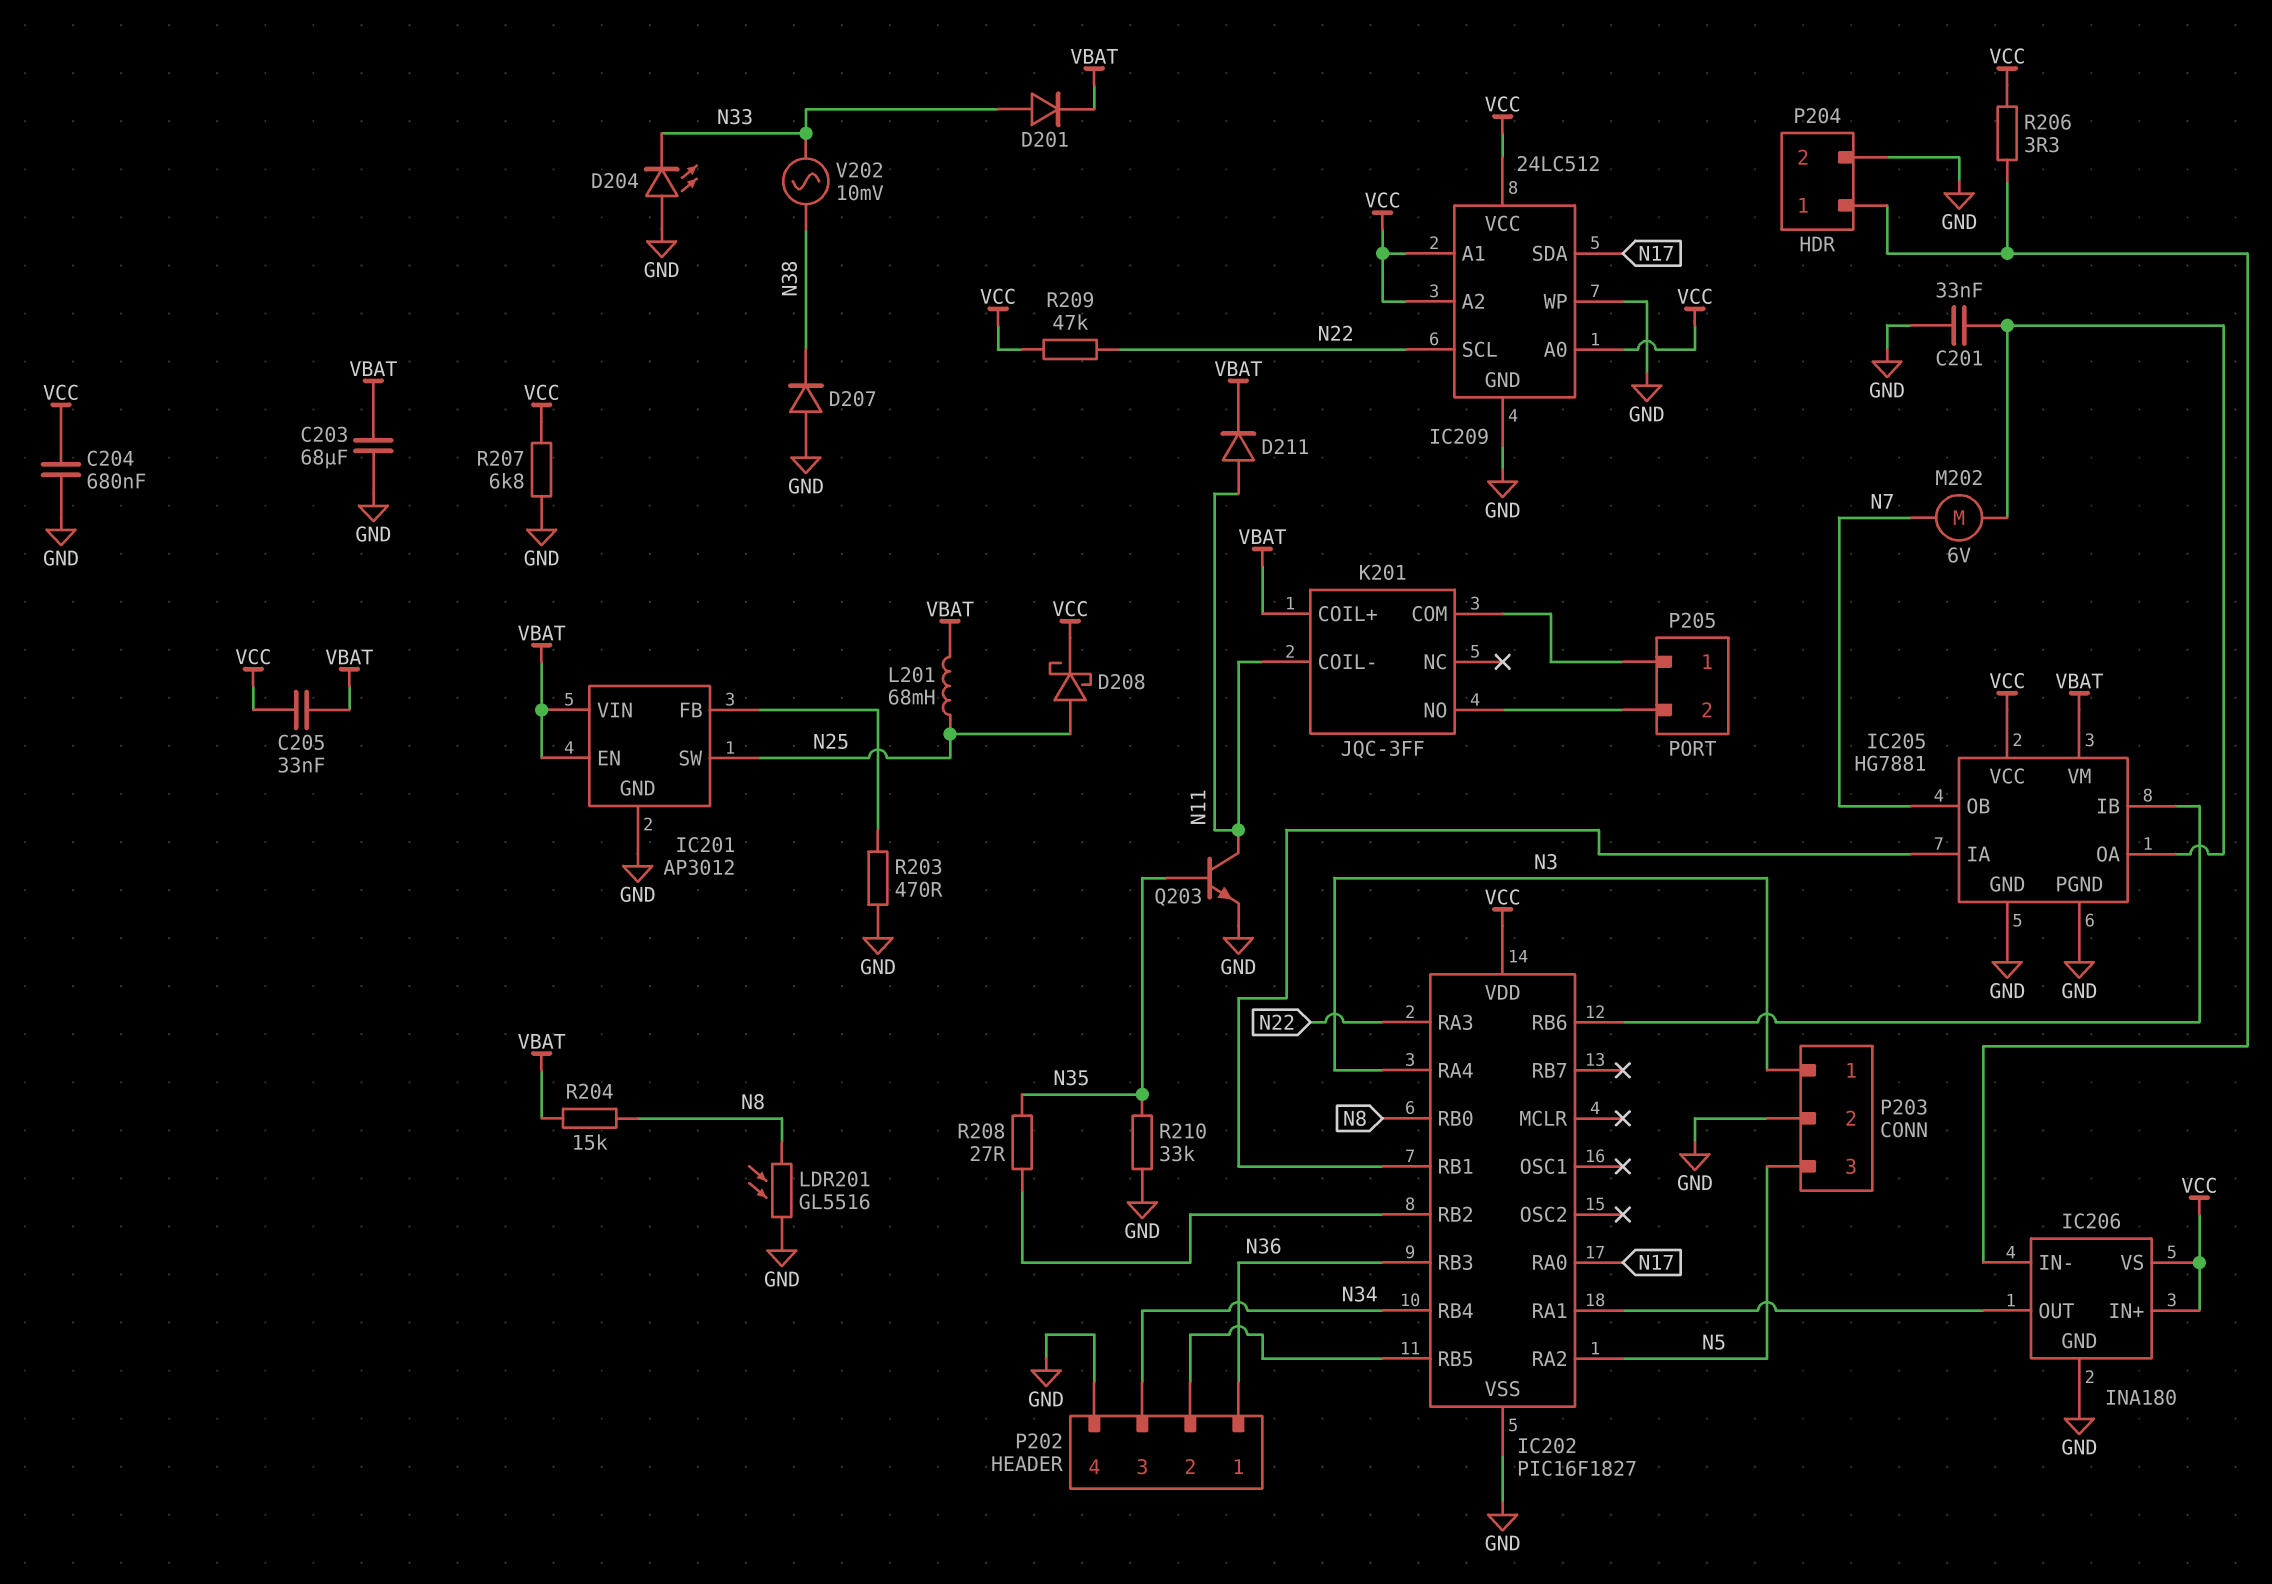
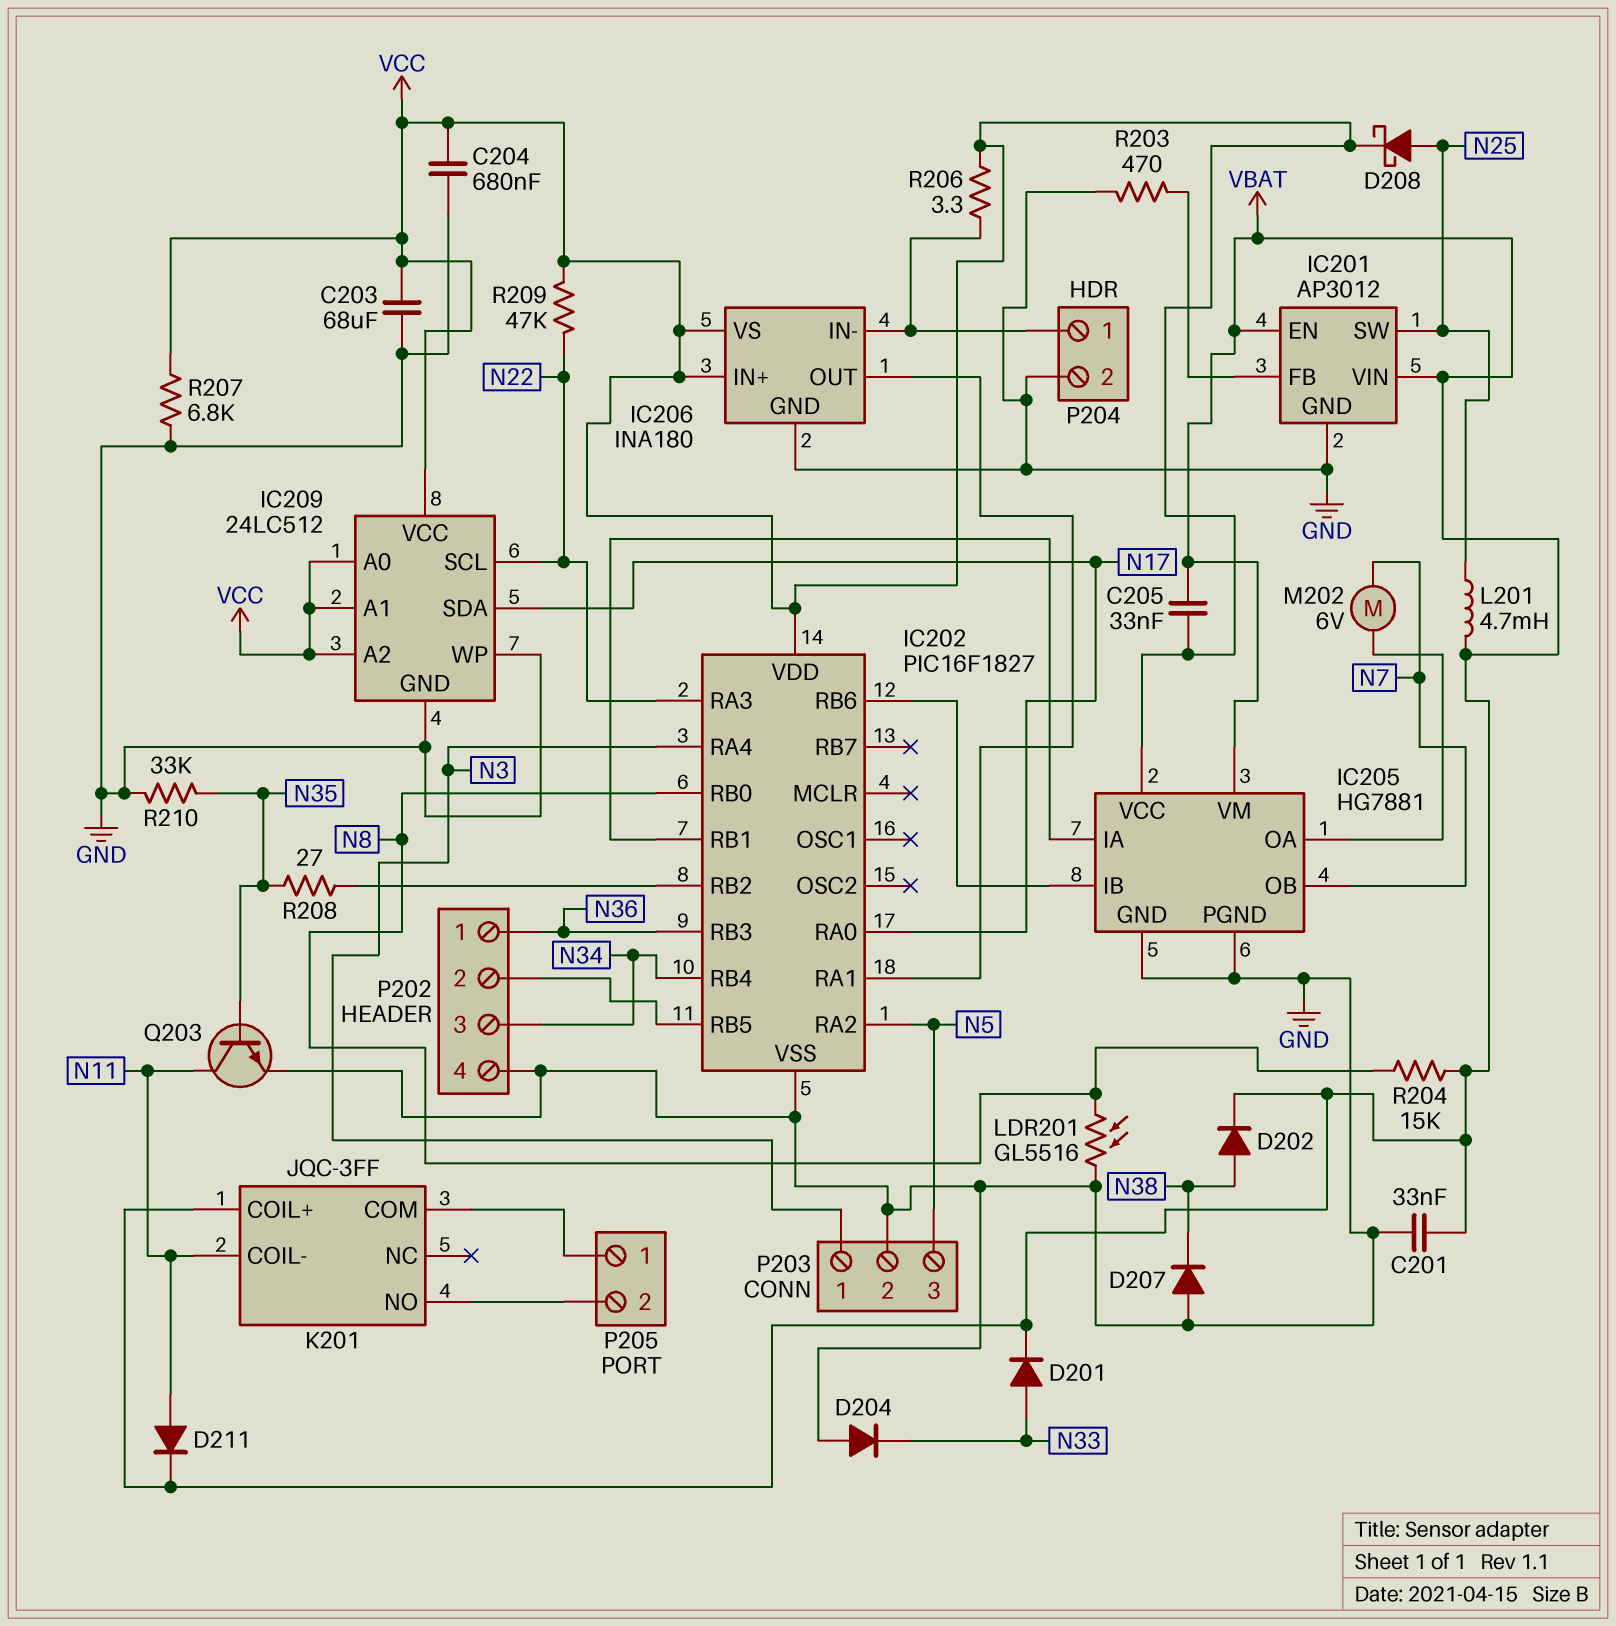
C201: 33nF (GND, IC205/OA) -> 33nF (GND, VBAT)
C203: 68uF (GND, VBAT) -> 68uF (GND, VCC)
D202: none -> diode (A N38, K VBAT)
D204: LED (A GND, K N33) -> diode (A GND, K N33)
L201: 68mH (N25, VBAT) -> 4.7mH (N25, VBAT)
V202: AC 10mV (N33, N38) -> none

